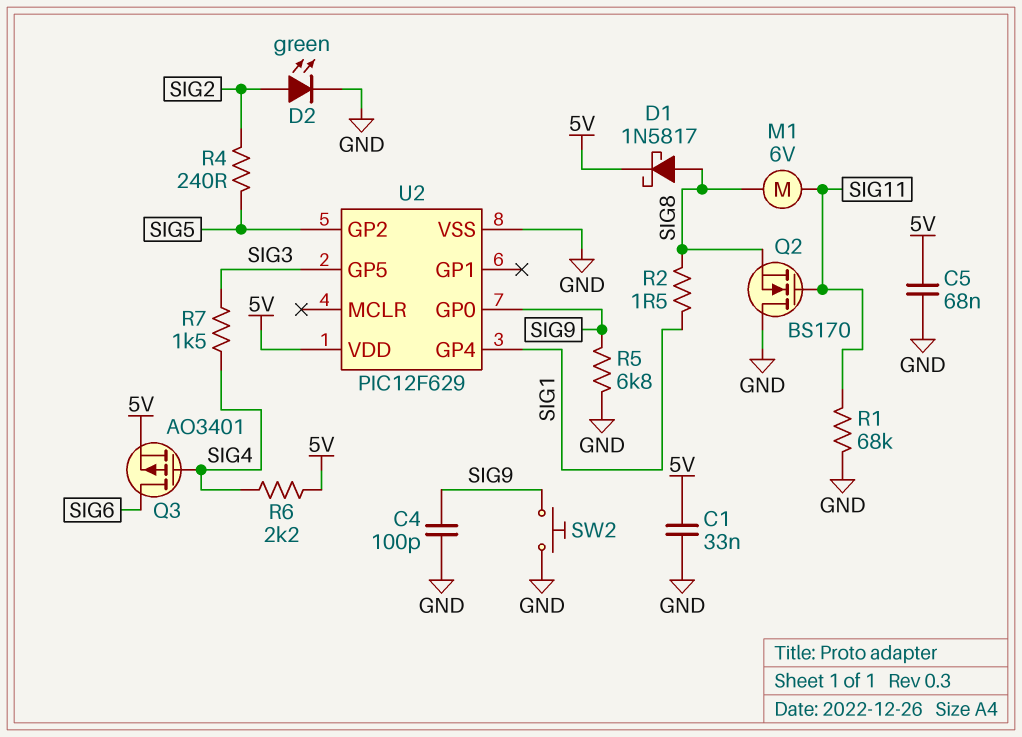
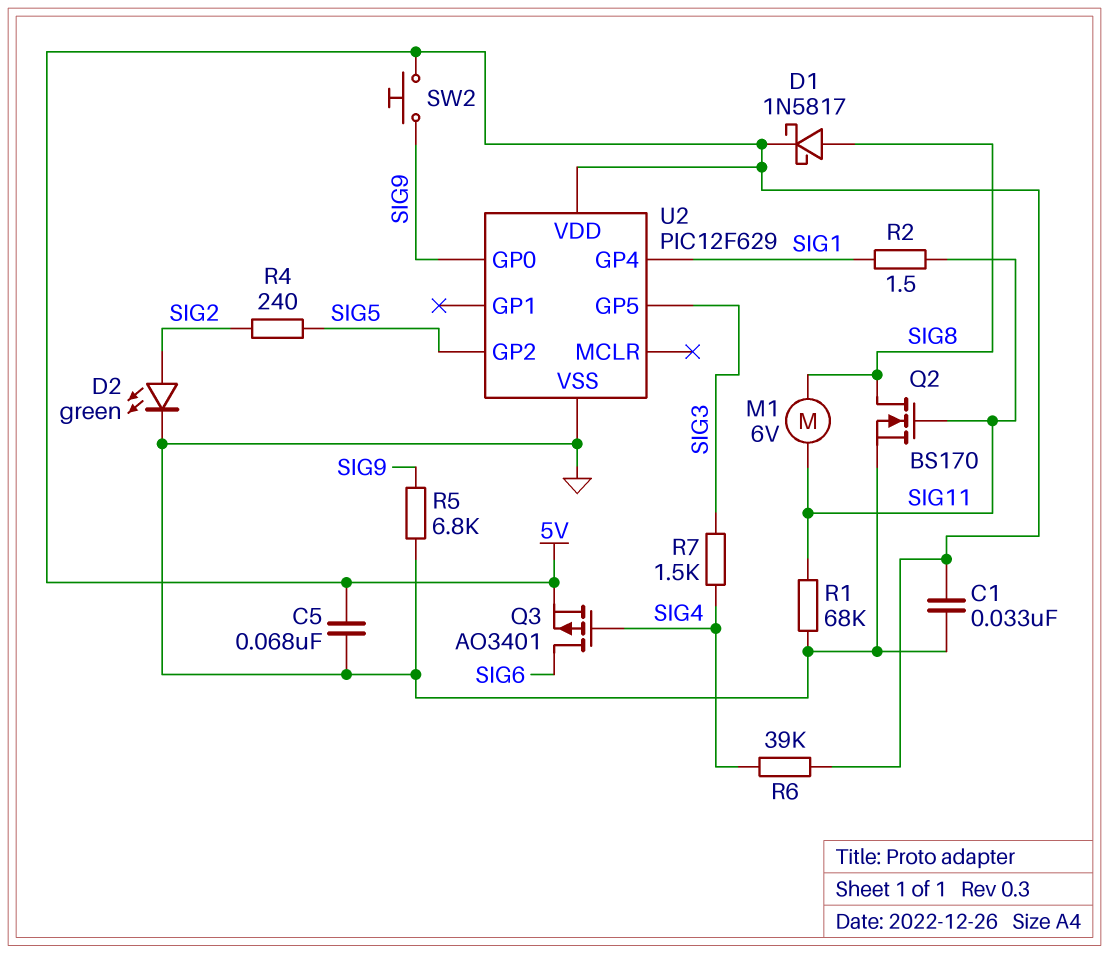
C4: 100pF (GND, SIG9) -> none
Q2: NMOS BS170 (G SIG11, D GND, S SIG8) -> NMOS BS170 (G SIG11, D SIG8, S GND)
R2: 1.5 (SIG1, SIG8) -> 1.5 (SIG1, SIG11)
R6: 2.2k (5V, SIG4) -> 39k (5V, SIG4)
SW2: button (GND, SIG9) -> button (5V, SIG9)

